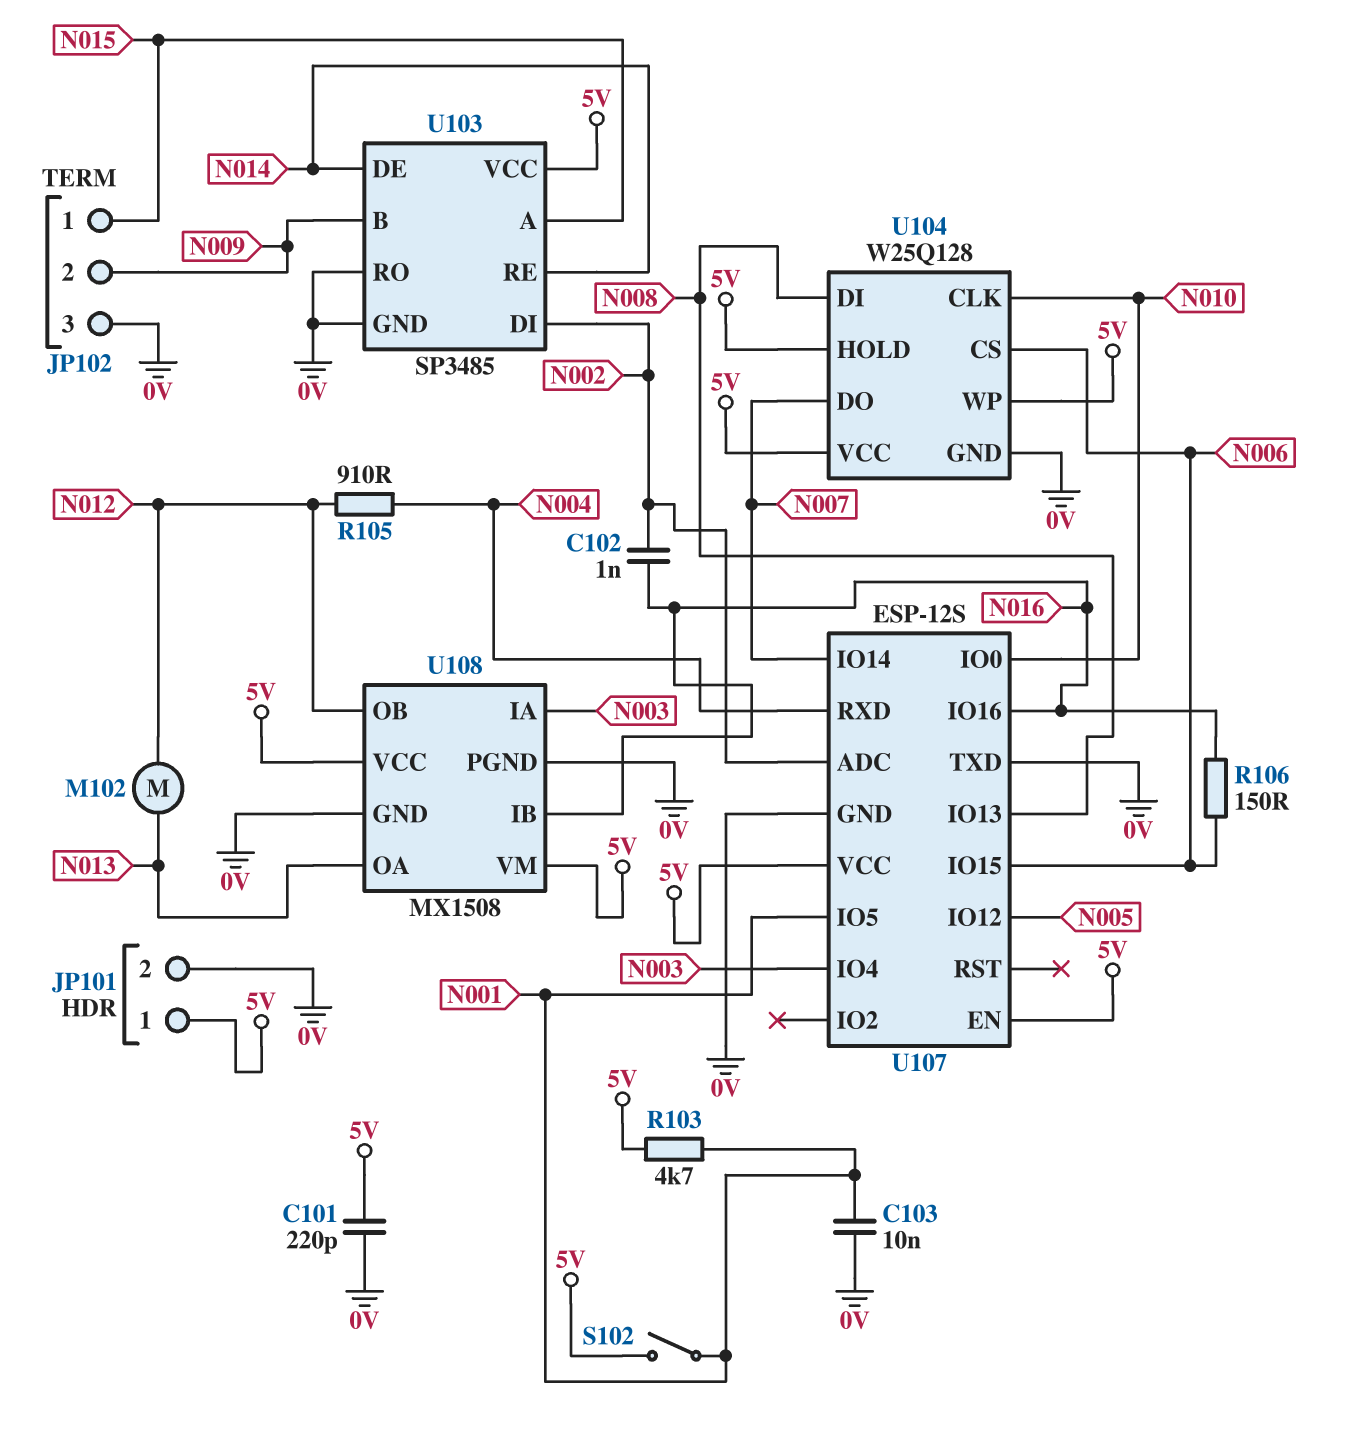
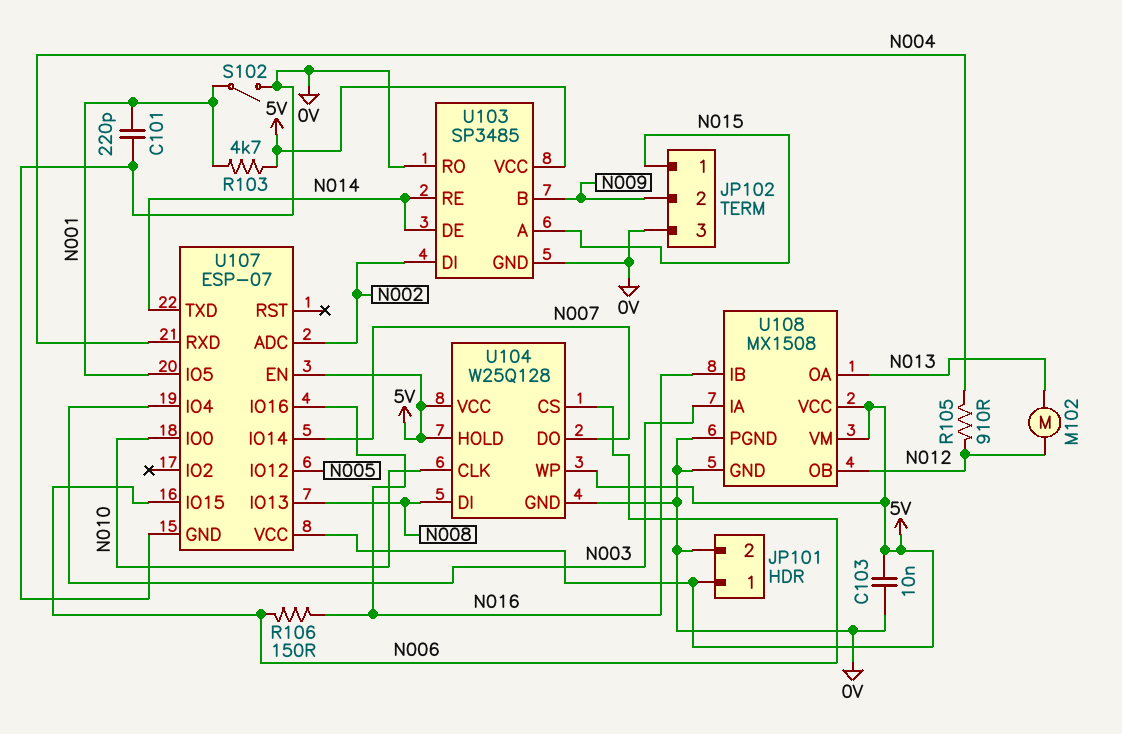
C101: 220pF (0V, 5V) -> 220pF (0V, N001)
C102: 1nF (N002, N016) -> none
C103: 10nF (0V, N001) -> 10nF (0V, 5V)
S102: switch (5V, N001) -> switch (0V, N001)
U107: ESP-12S -> ESP-07
U107 pin TXD: 0V -> N014

